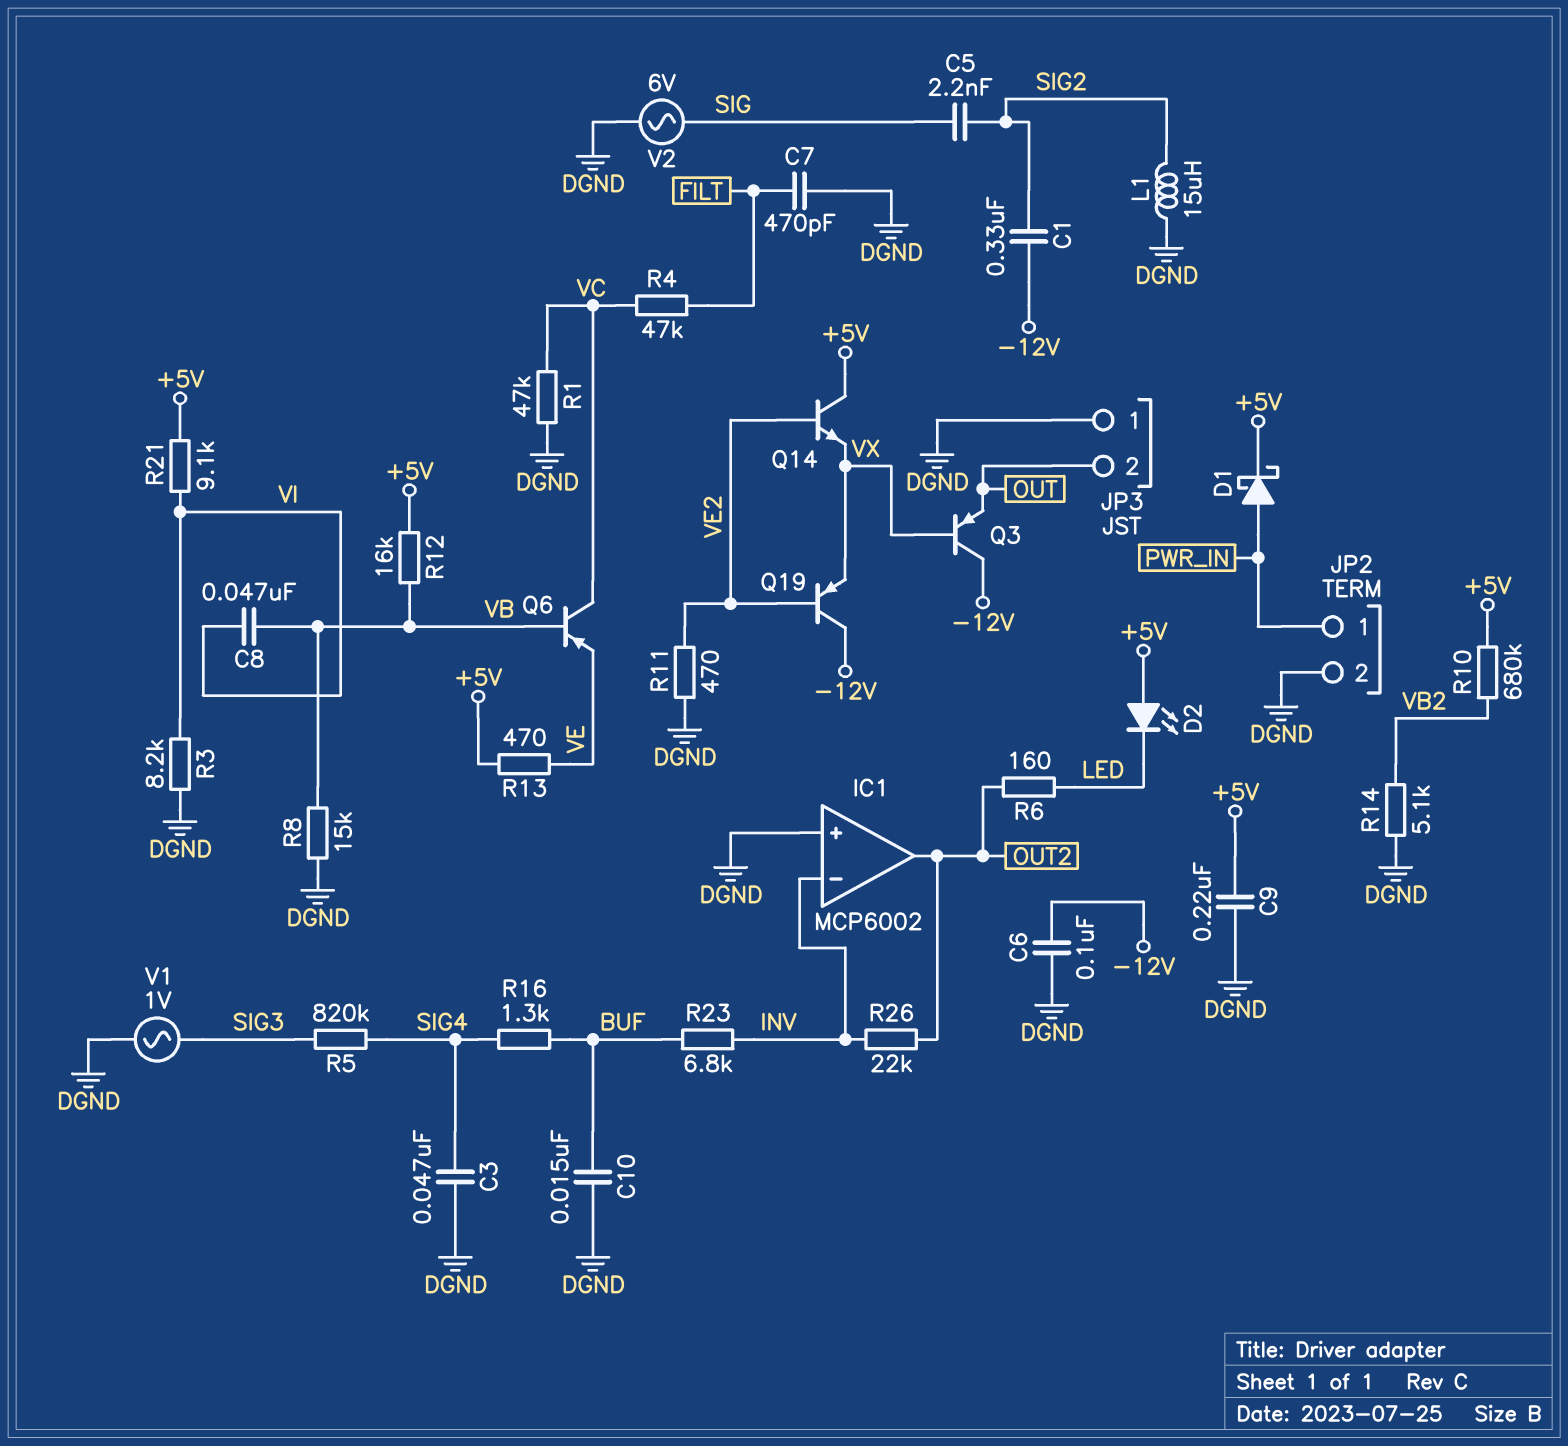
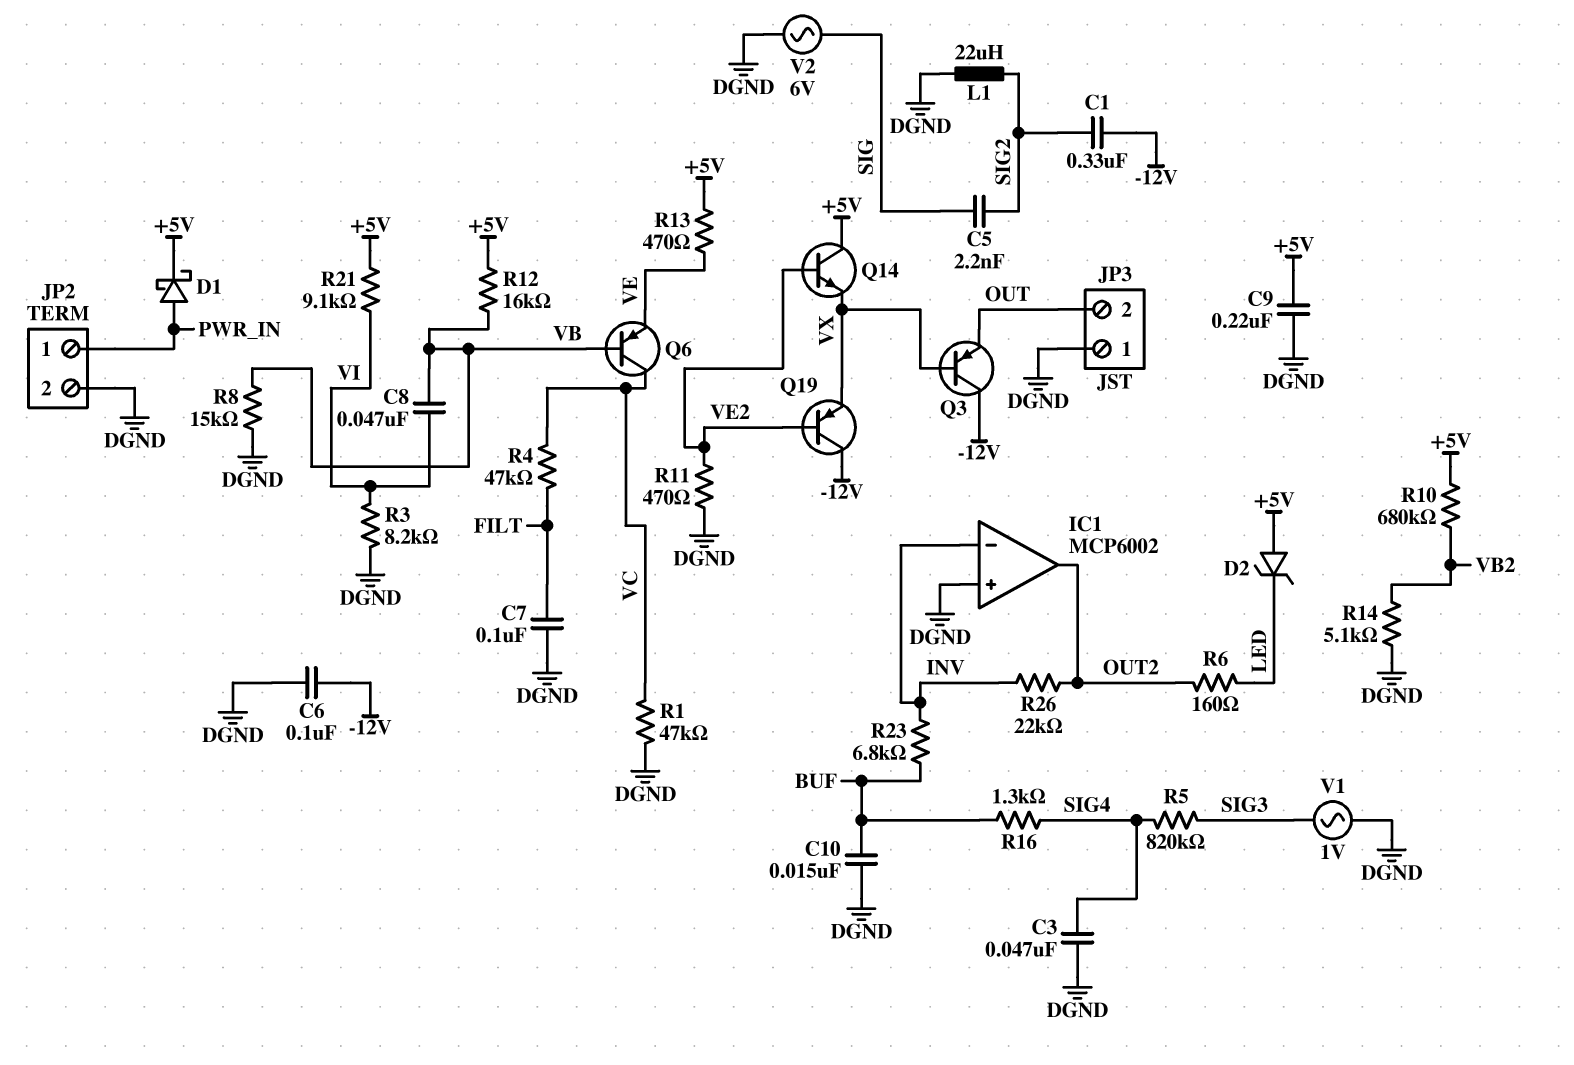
C7: 470pF (DGND, FILT) -> 100nF (DGND, FILT)
D2: LED (A +5V, K LED) -> zener (A +5V, K LED)
L1: 15uH (DGND, SIG2) -> 22uH (DGND, SIG2)

